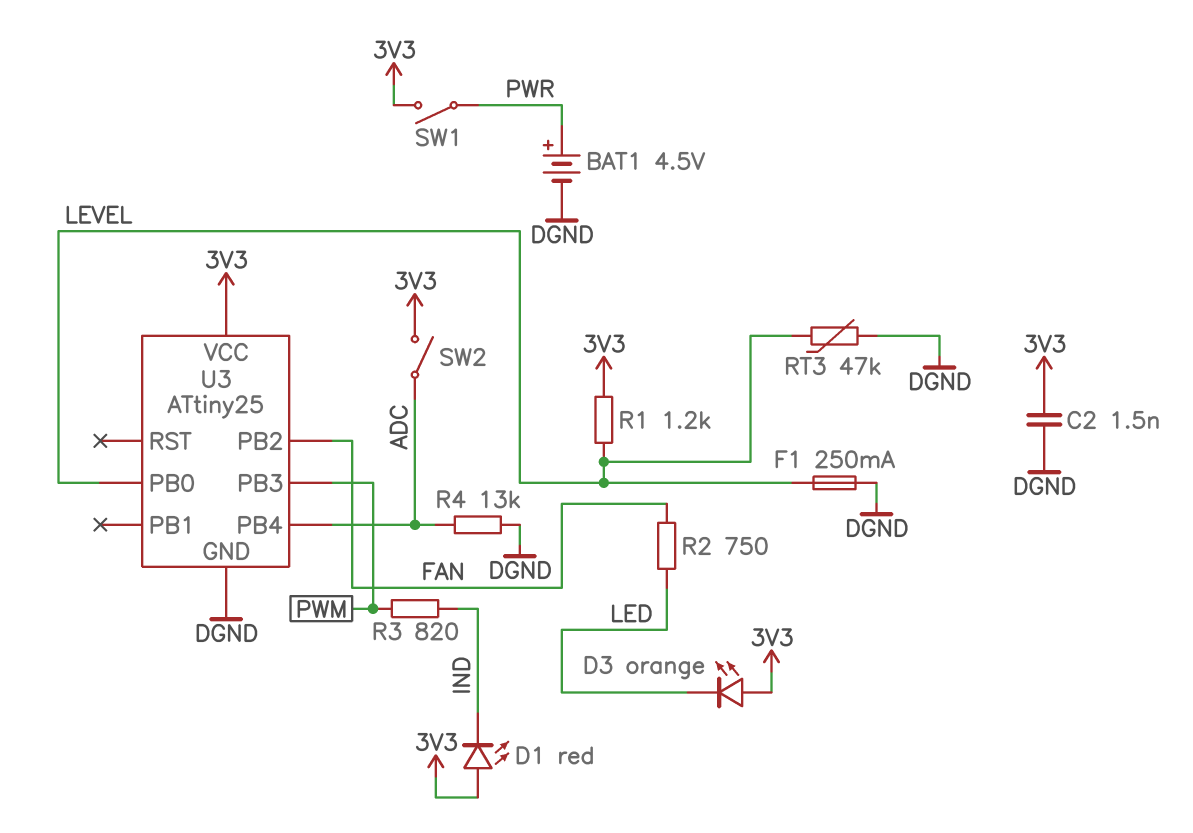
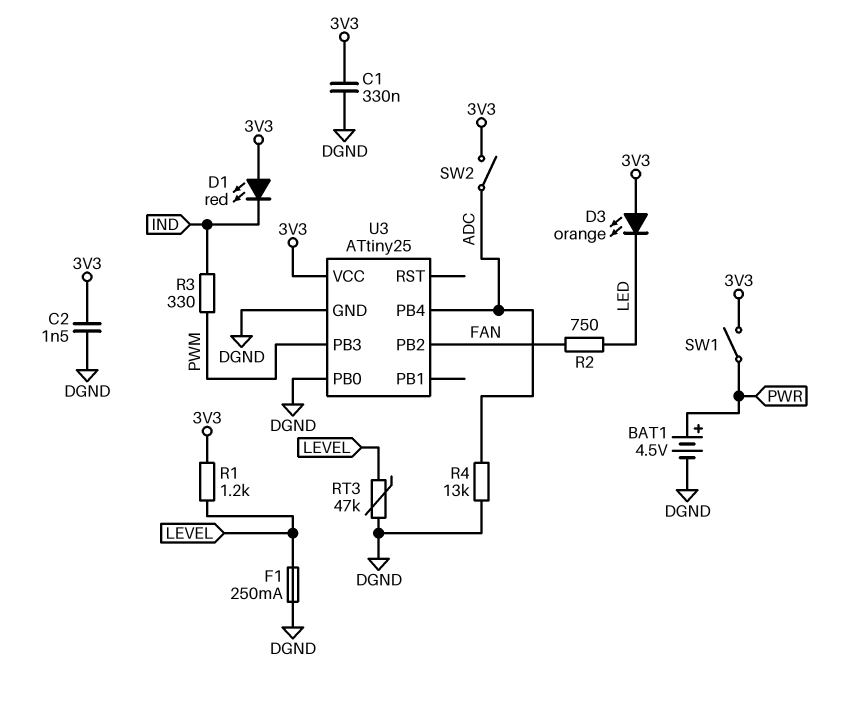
C1: none -> 330nF (3V3, DGND)
R3: 820 (IND, PWM) -> 330 (IND, PWM)
U3 pin PB0: LEVEL -> DGND

